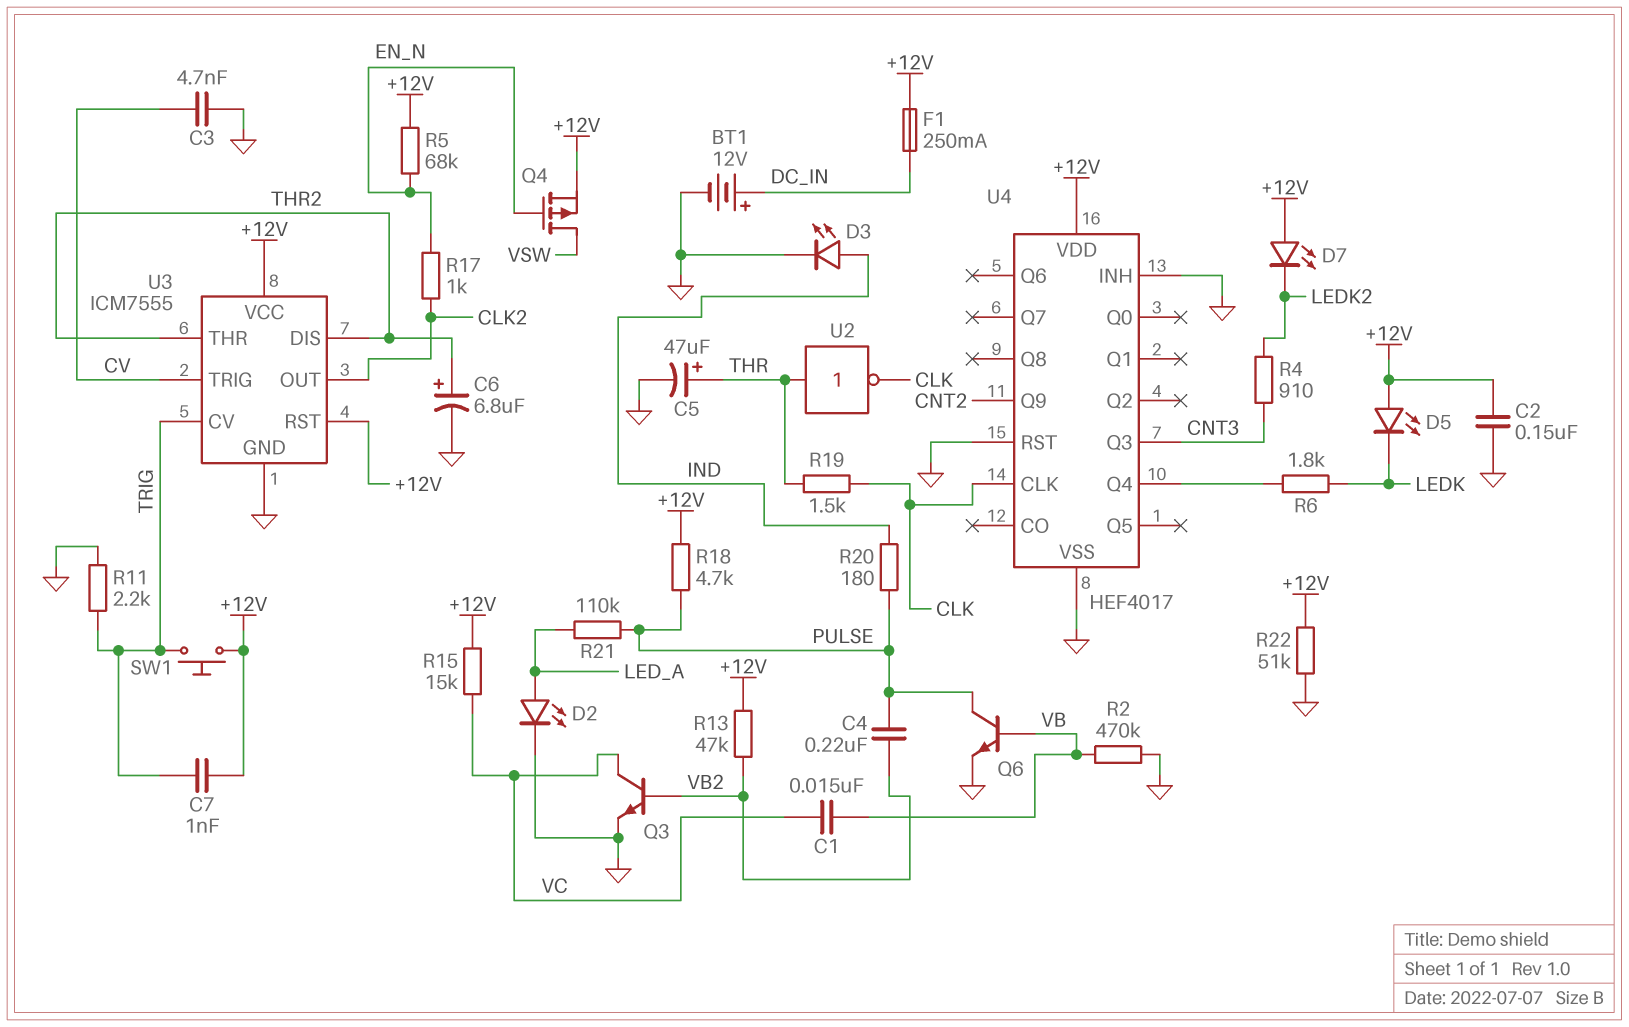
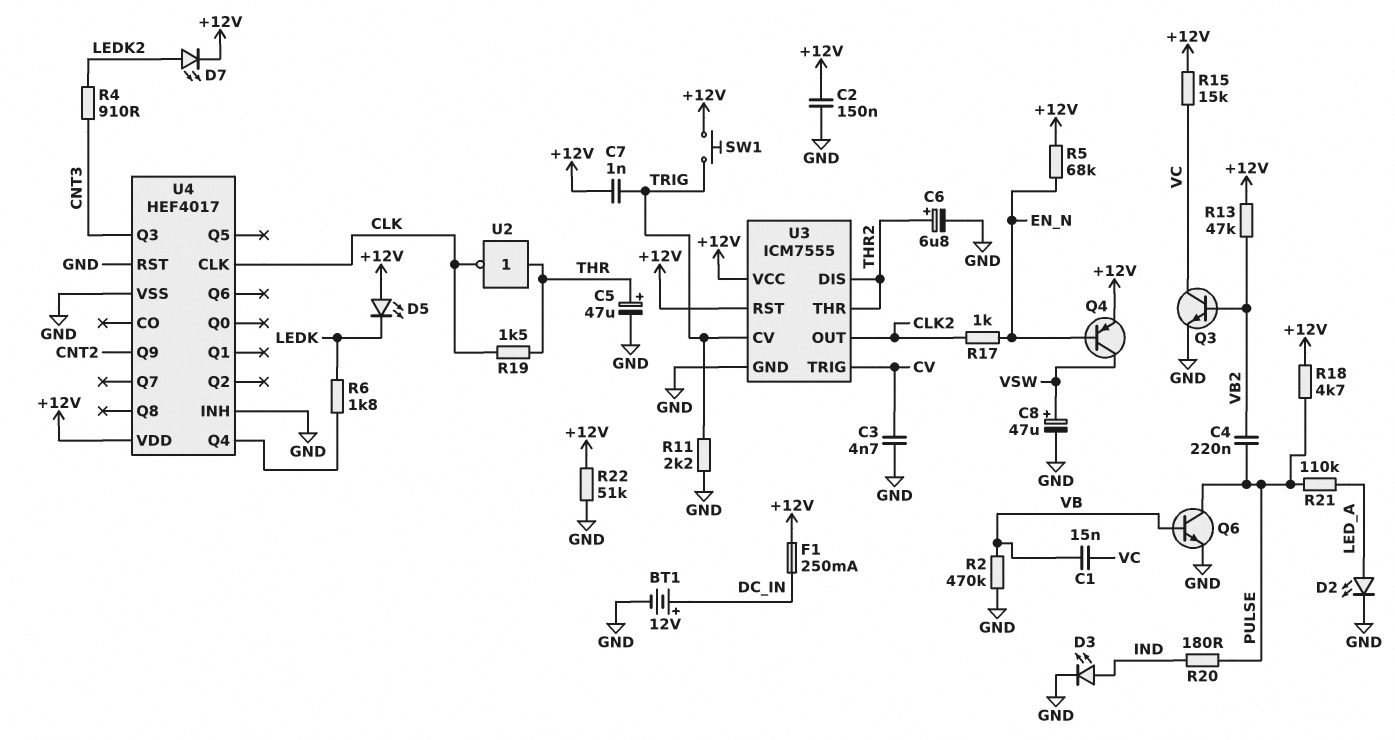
C8: none -> 47uF (plus VSW, minus GND)
D7: LED (A +12V, K LEDK2) -> LED (A LEDK2, K +12V)
Q4: PMOS (G EN_N, D VSW, S +12V) -> PNP (B EN_N, C VSW, E +12V)

